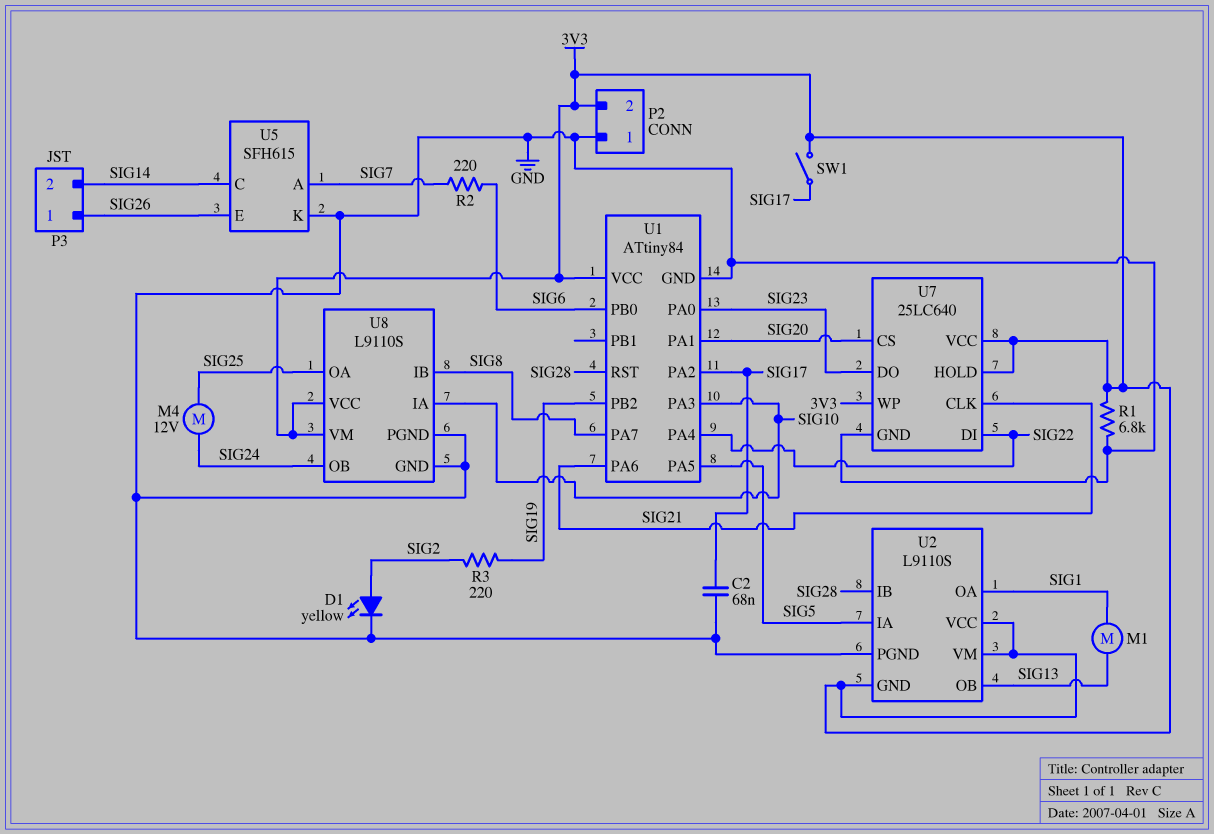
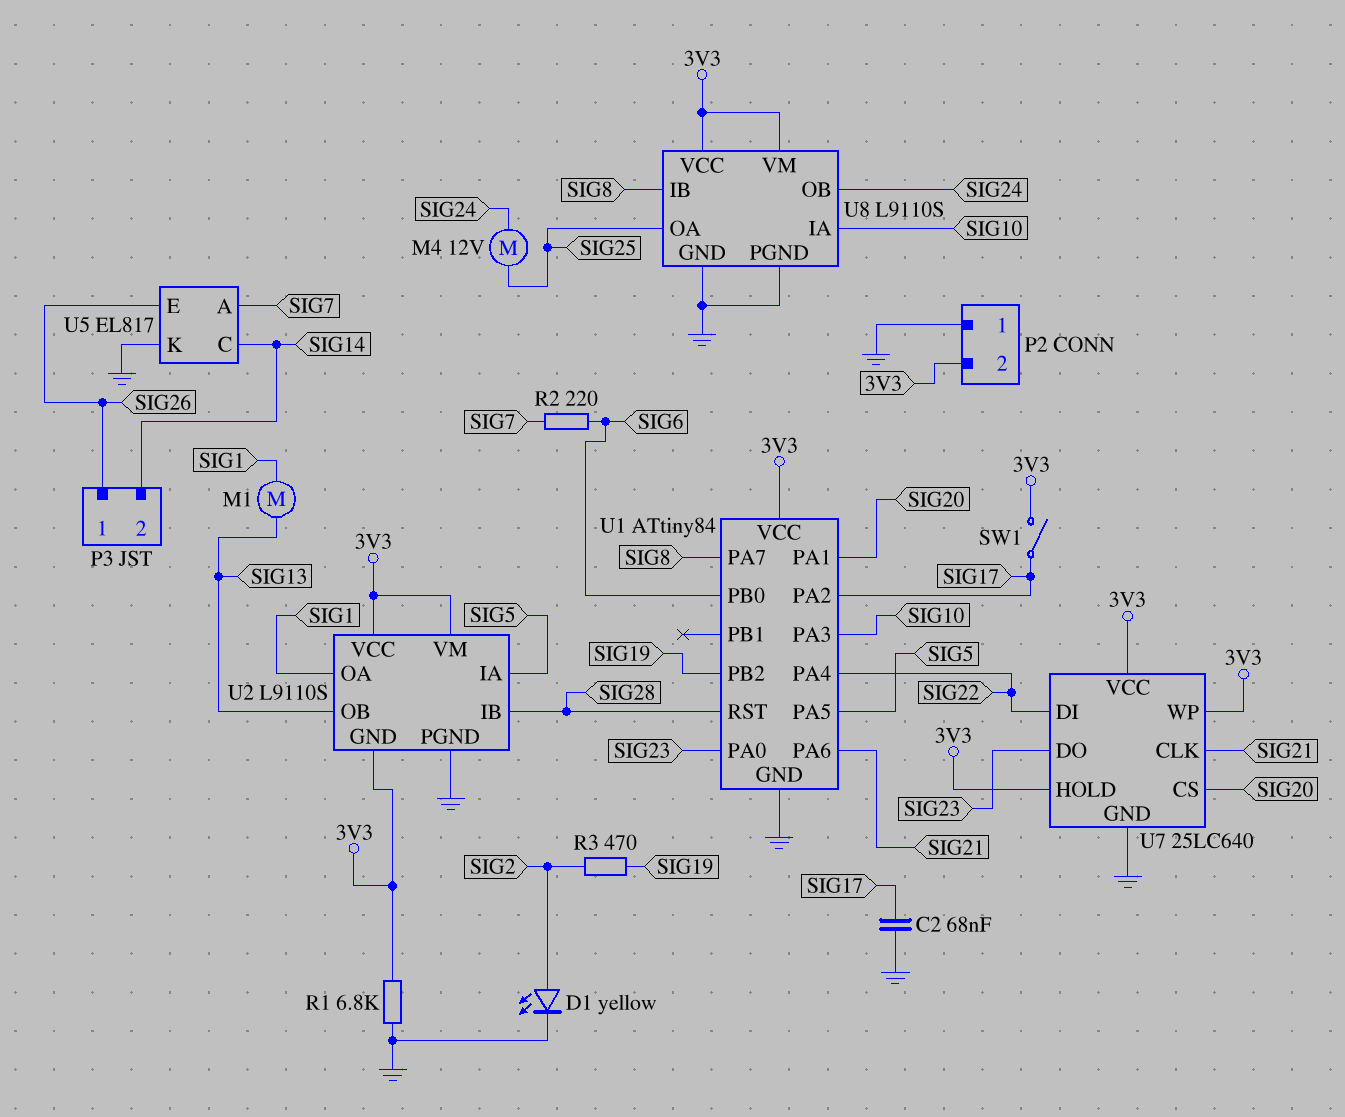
R3: 220 (SIG2, SIG19) -> 470 (SIG2, SIG19)
U5: SFH615 -> EL817

